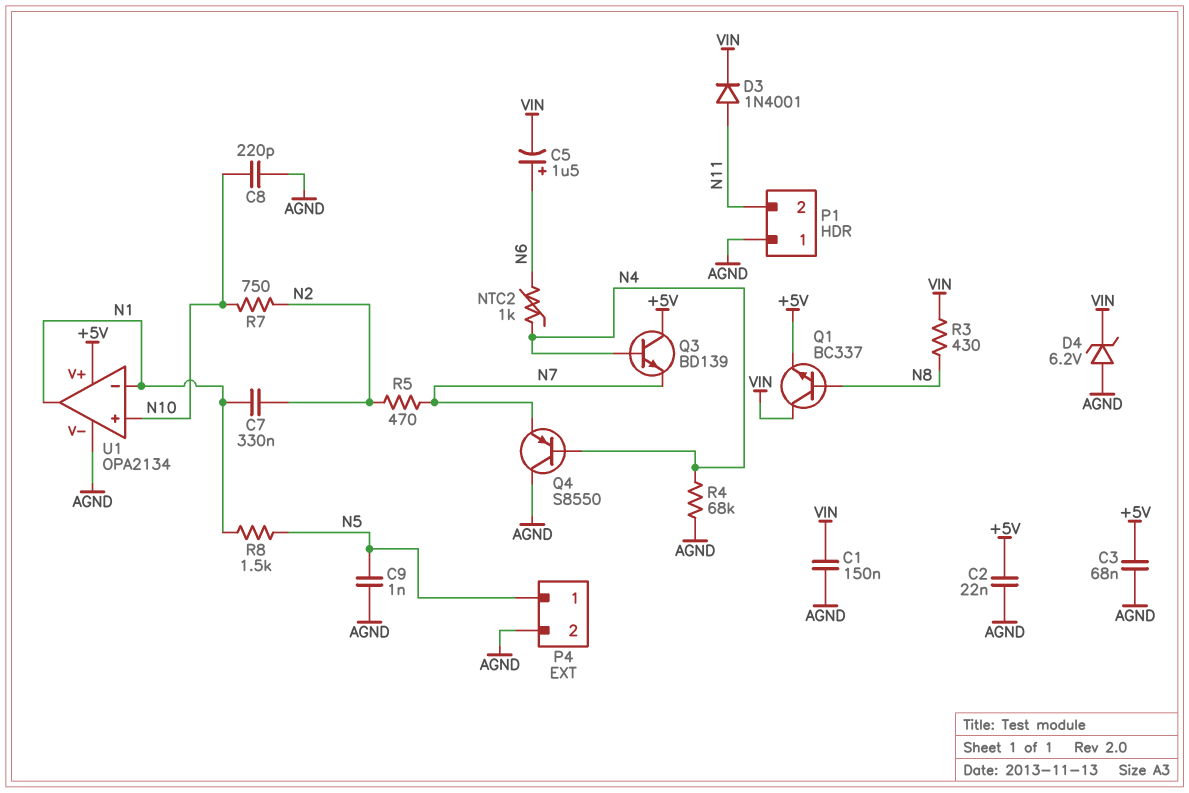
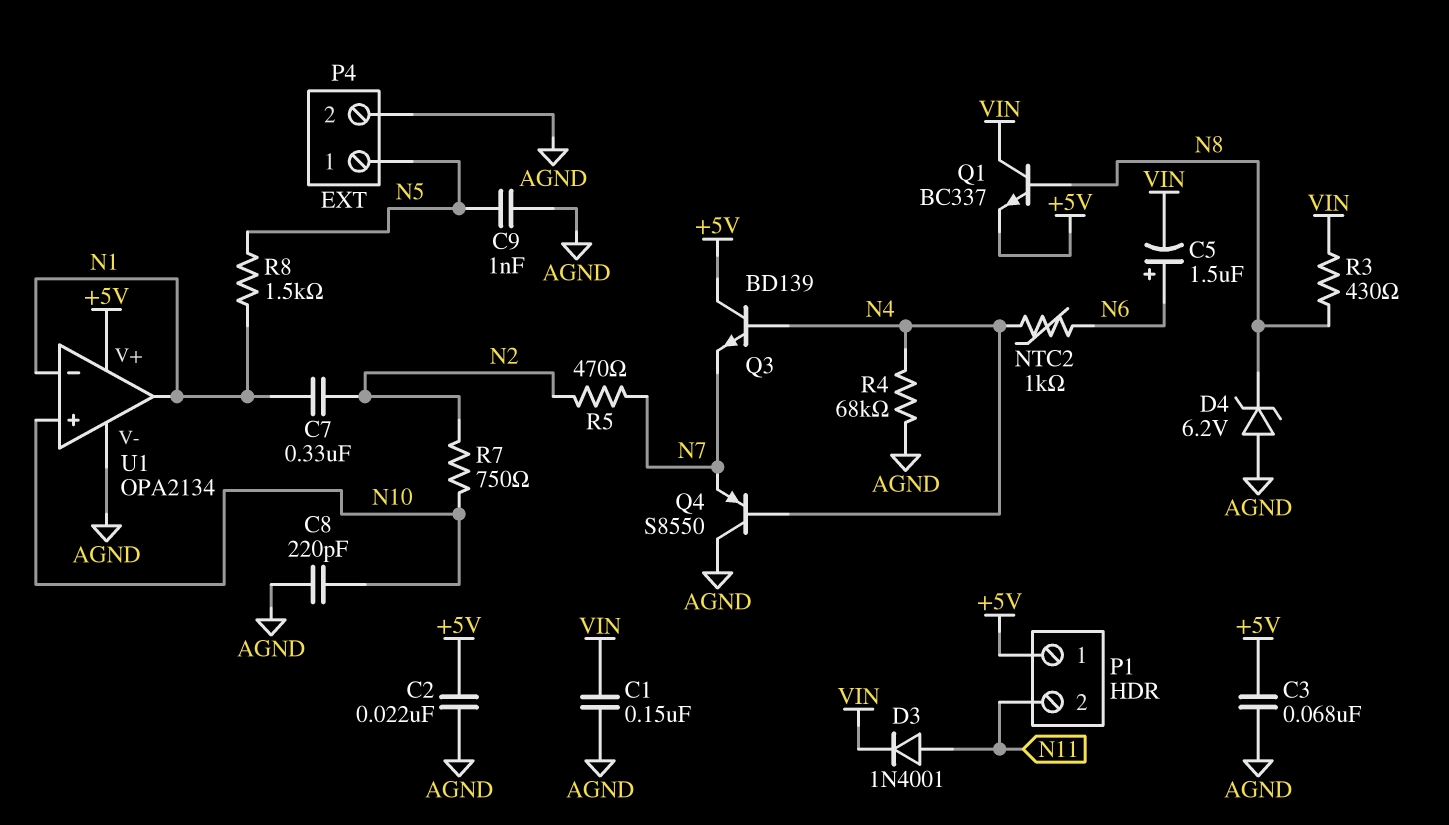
D4: zener 6.2V (A AGND, K VIN) -> zener 6.2V (A AGND, K N8)
P1 pin 1: AGND -> +5V

